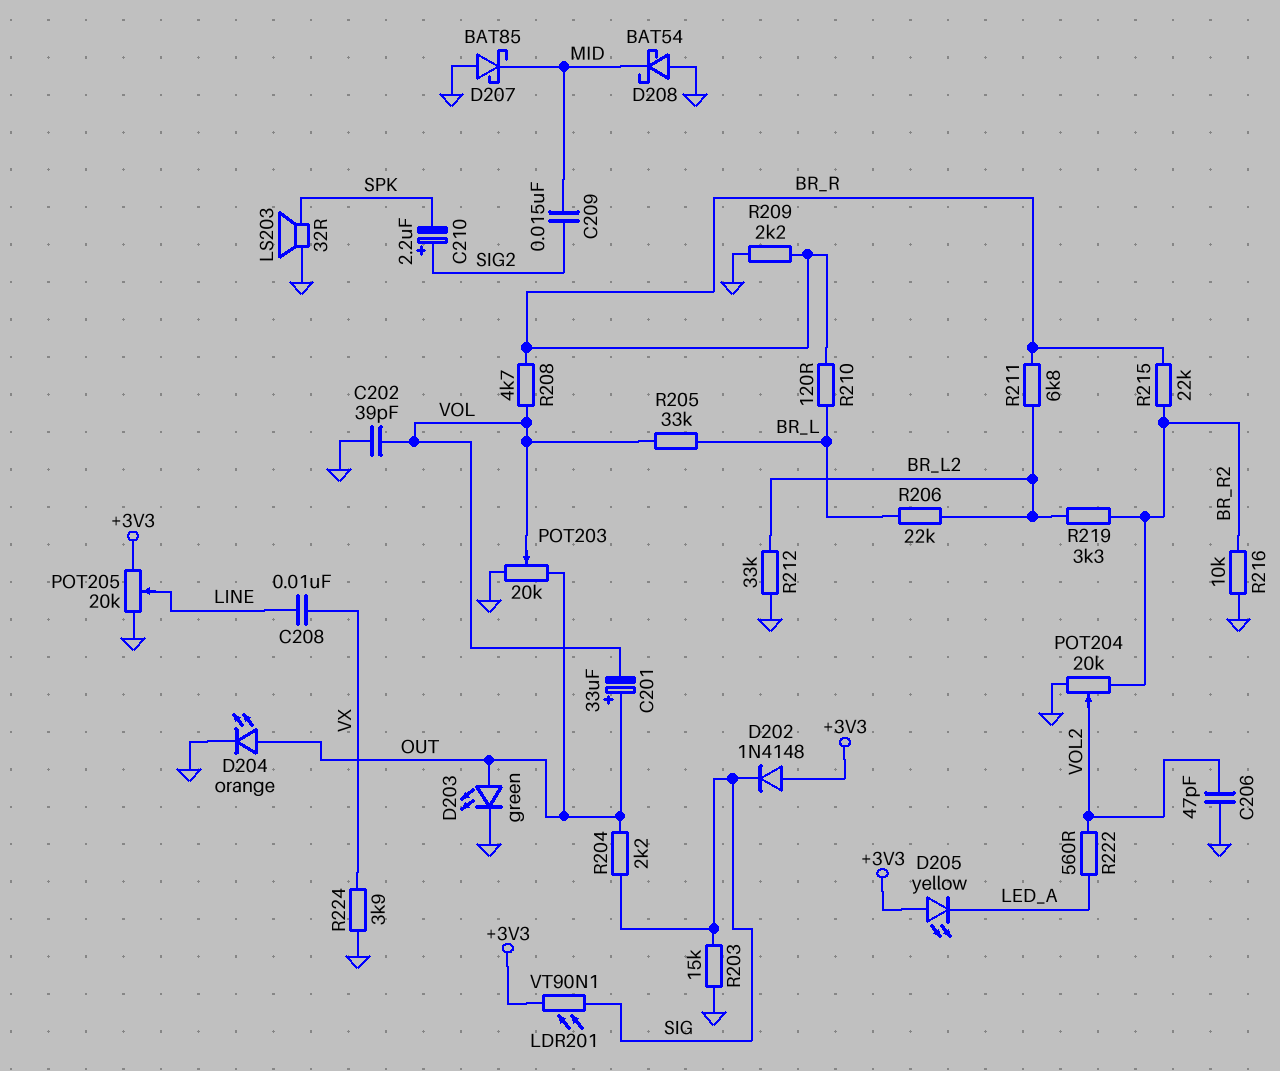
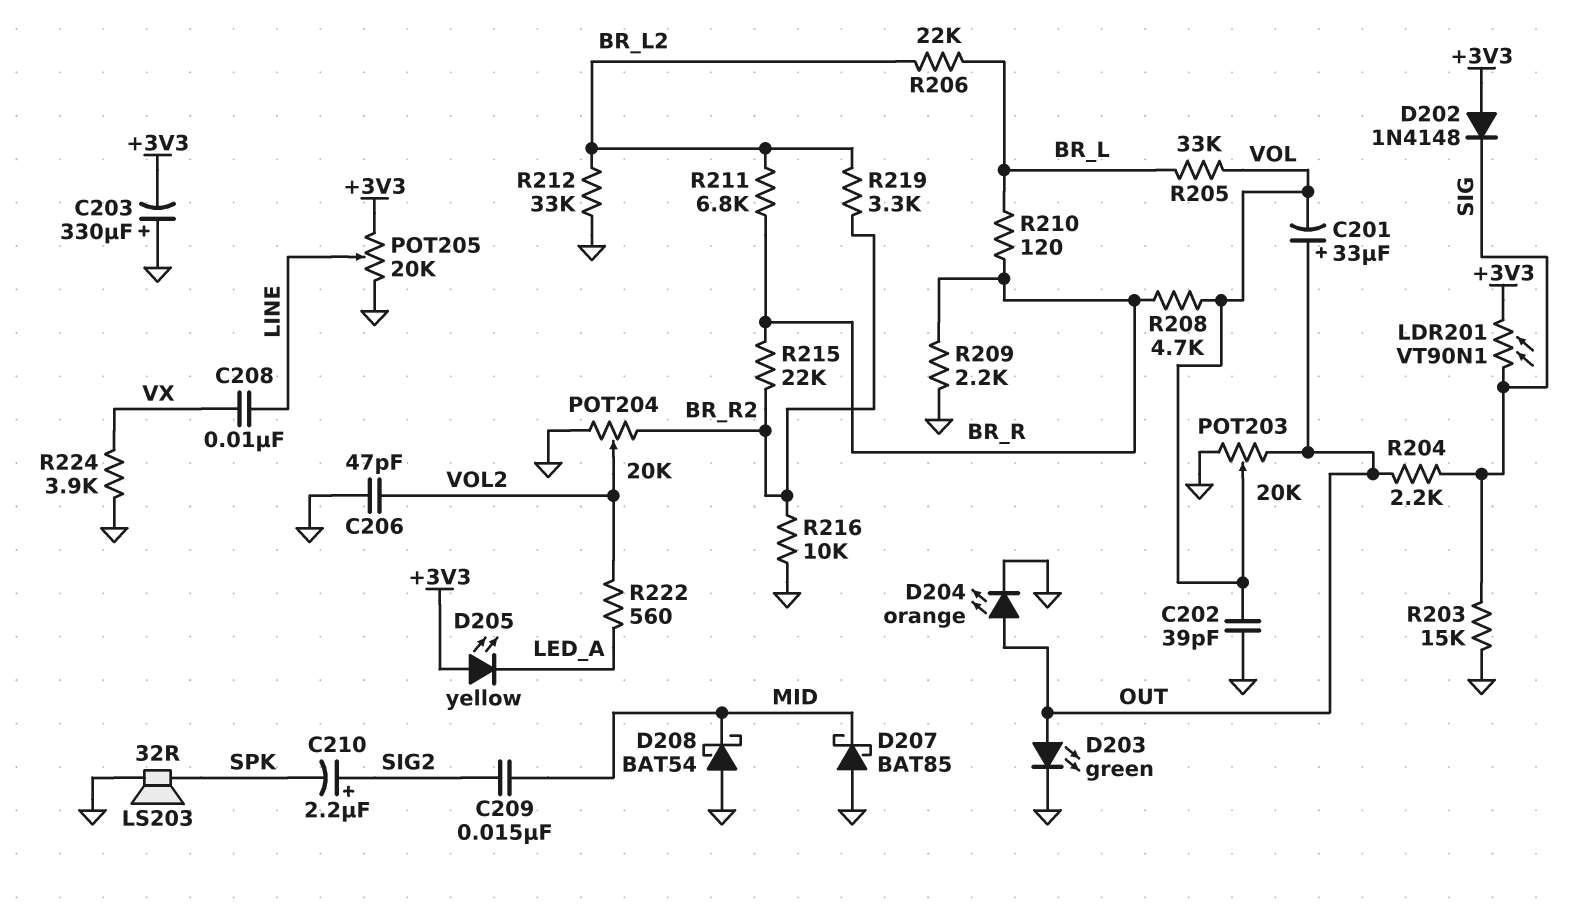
C203: none -> 330uF (plus GND, minus +3V3)

